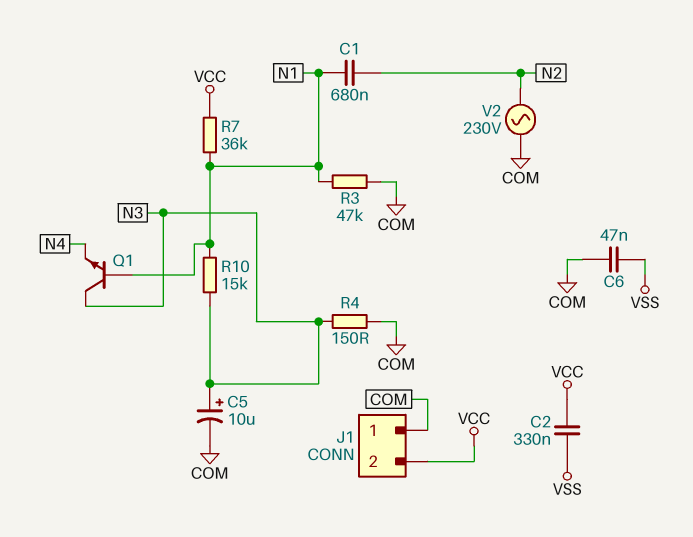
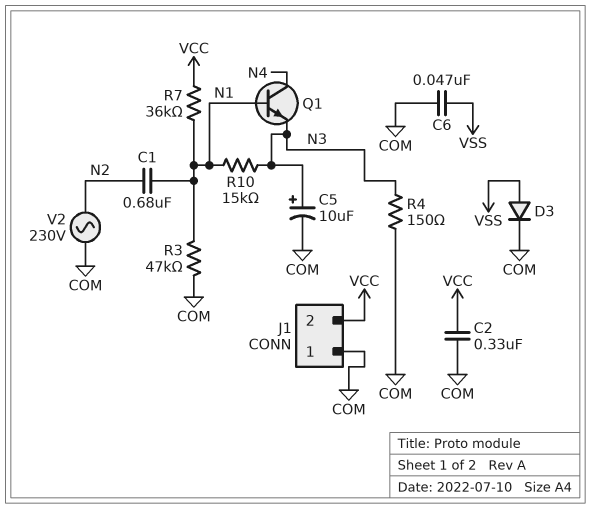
C2: 330nF (VCC, VSS) -> 330nF (COM, VCC)
D3: none -> diode (A VSS, K COM)
Q1: NPN (B N1, C N3, E N4) -> NPN (B N1, C N4, E N3)

